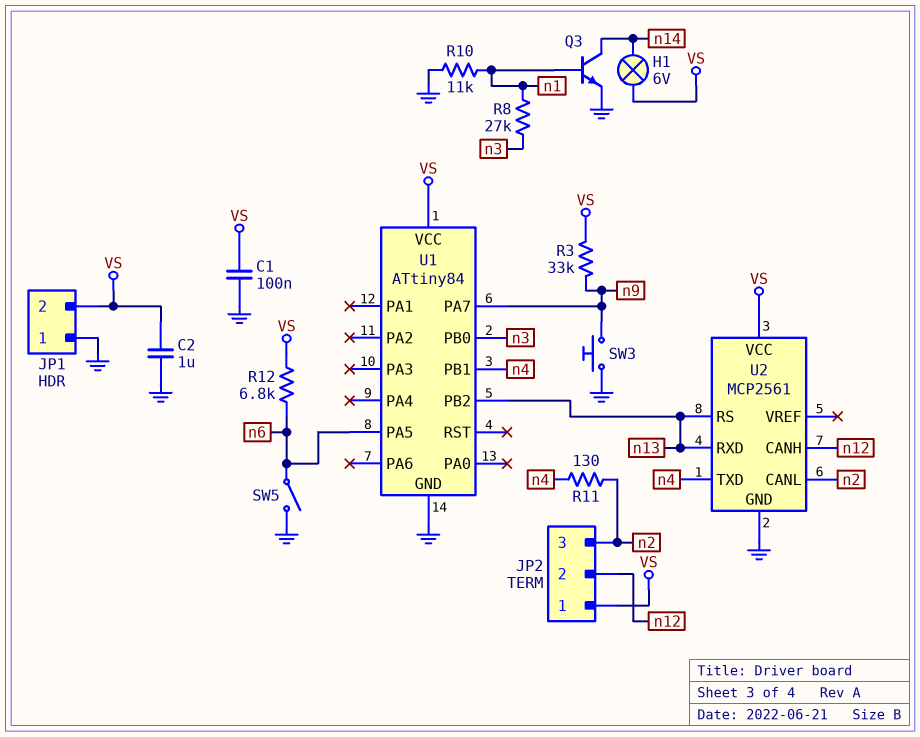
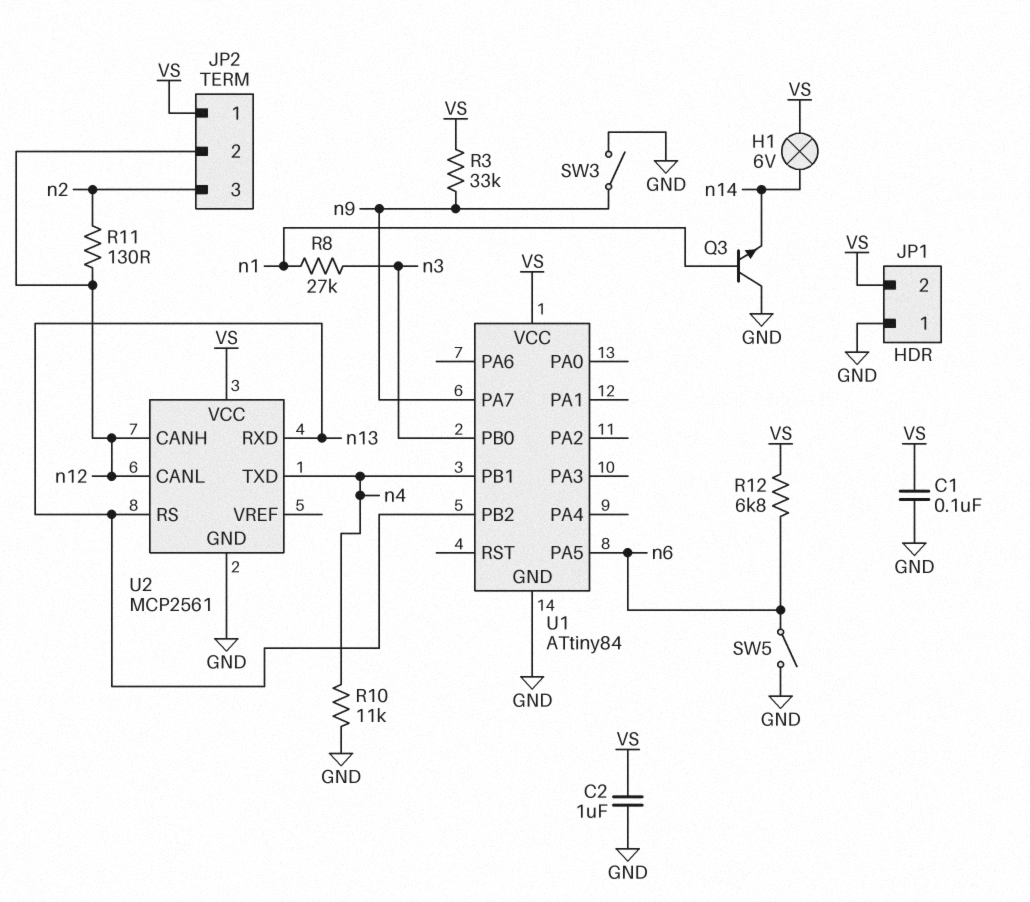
Q3: NPN (B n1, C n14, E GND) -> NPN (B n1, C GND, E n14)
R10: 11k (GND, n1) -> 11k (GND, n4)
R11: 130 (n2, n4) -> 130 (n2, n12)
SW3: button (GND, n9) -> switch (GND, n9)
U2 pin CANL: n2 -> n12

